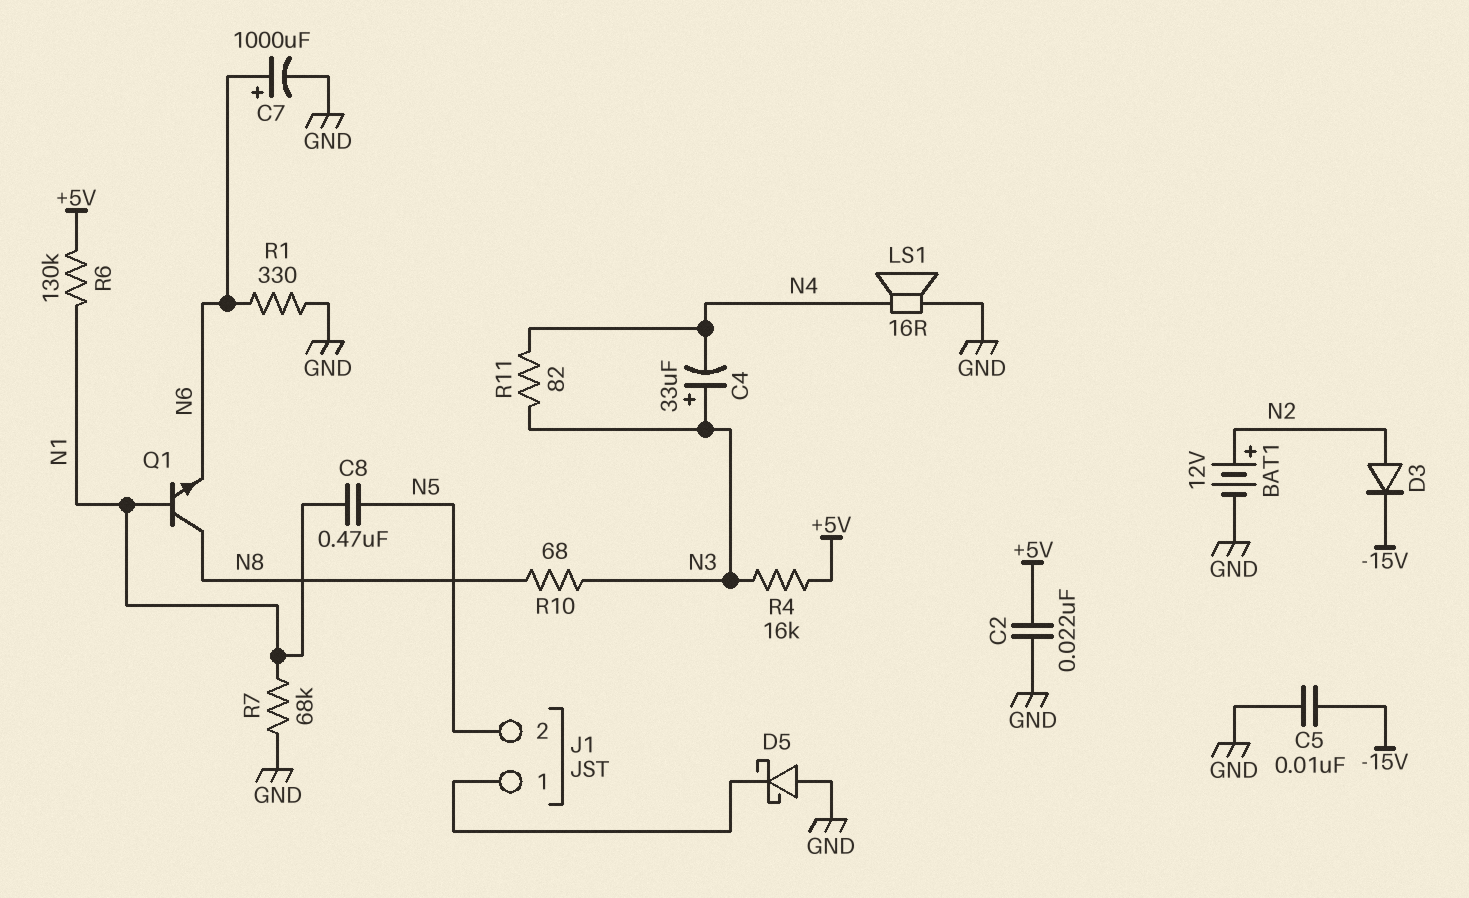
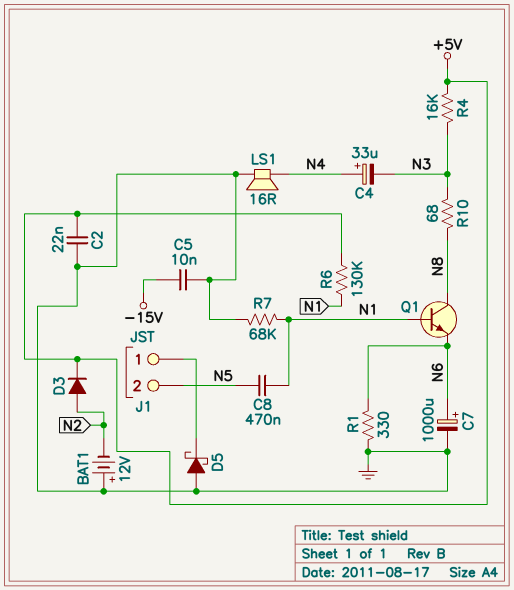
BAT1: 12V (plus N2, minus GND) -> 12V (plus GND, minus N2)
C4: 33uF (plus N3, minus N4) -> 33uF (plus N4, minus N3)
D3: diode (A N2, K -15V) -> diode (A N2, K +5V)
R11: 82 (N3, N4) -> none

